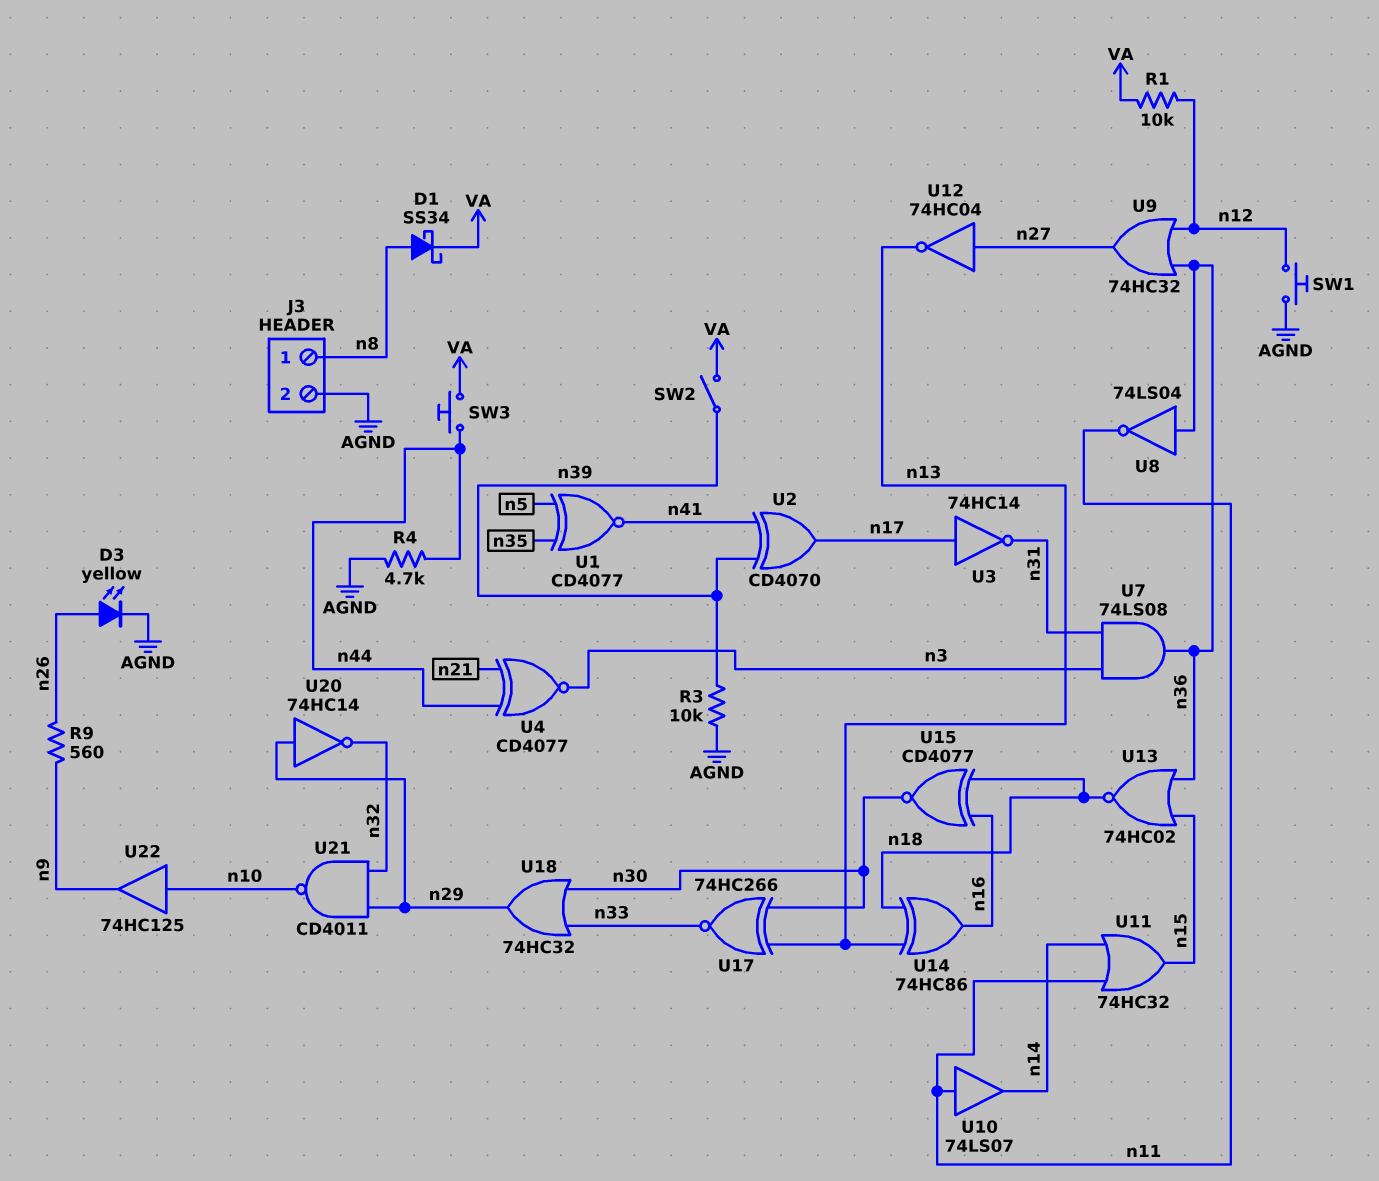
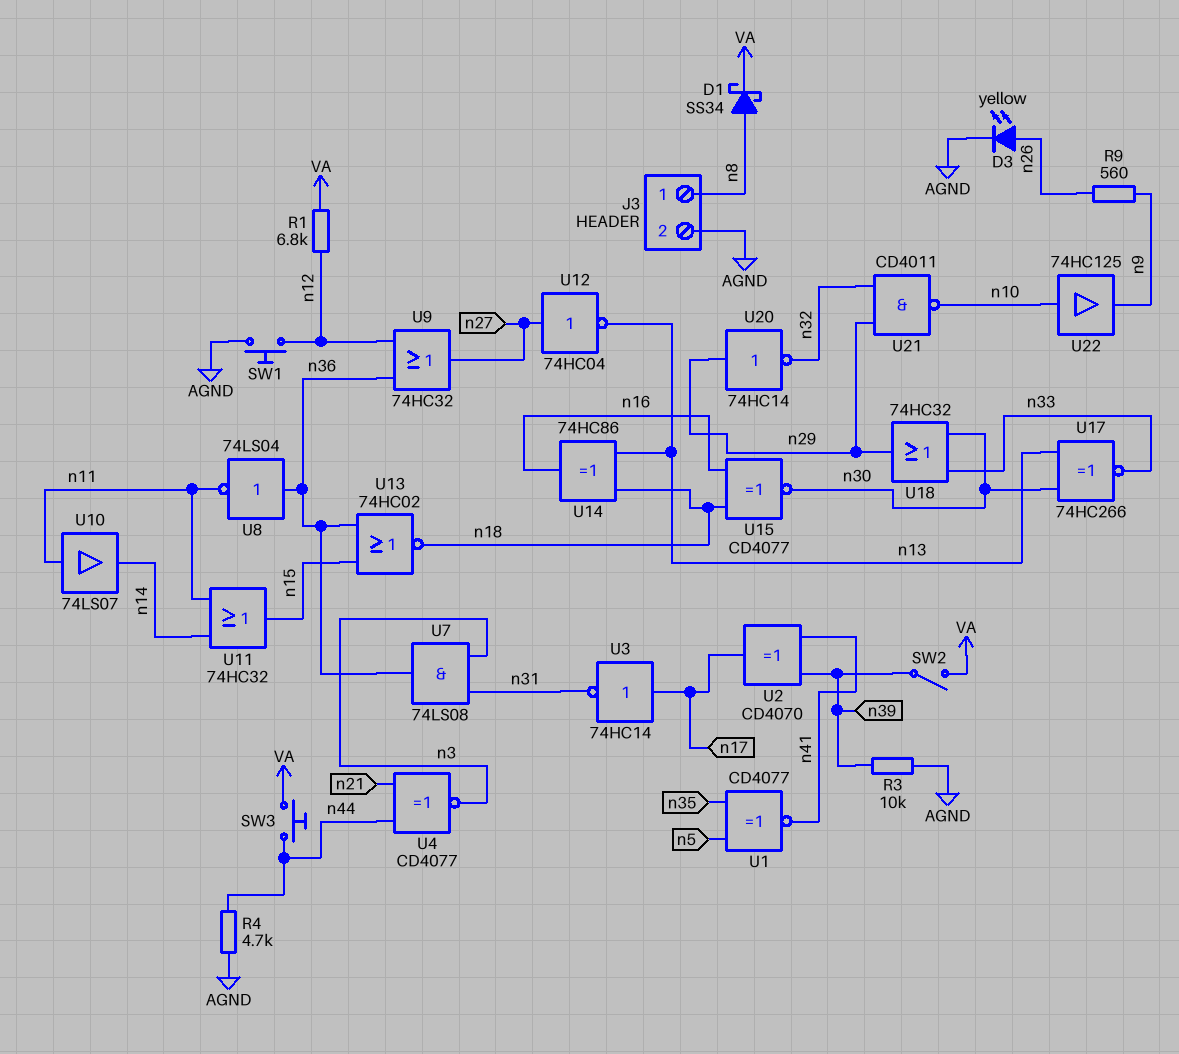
R1: 10k (VA, n12) -> 6.8k (VA, n12)

